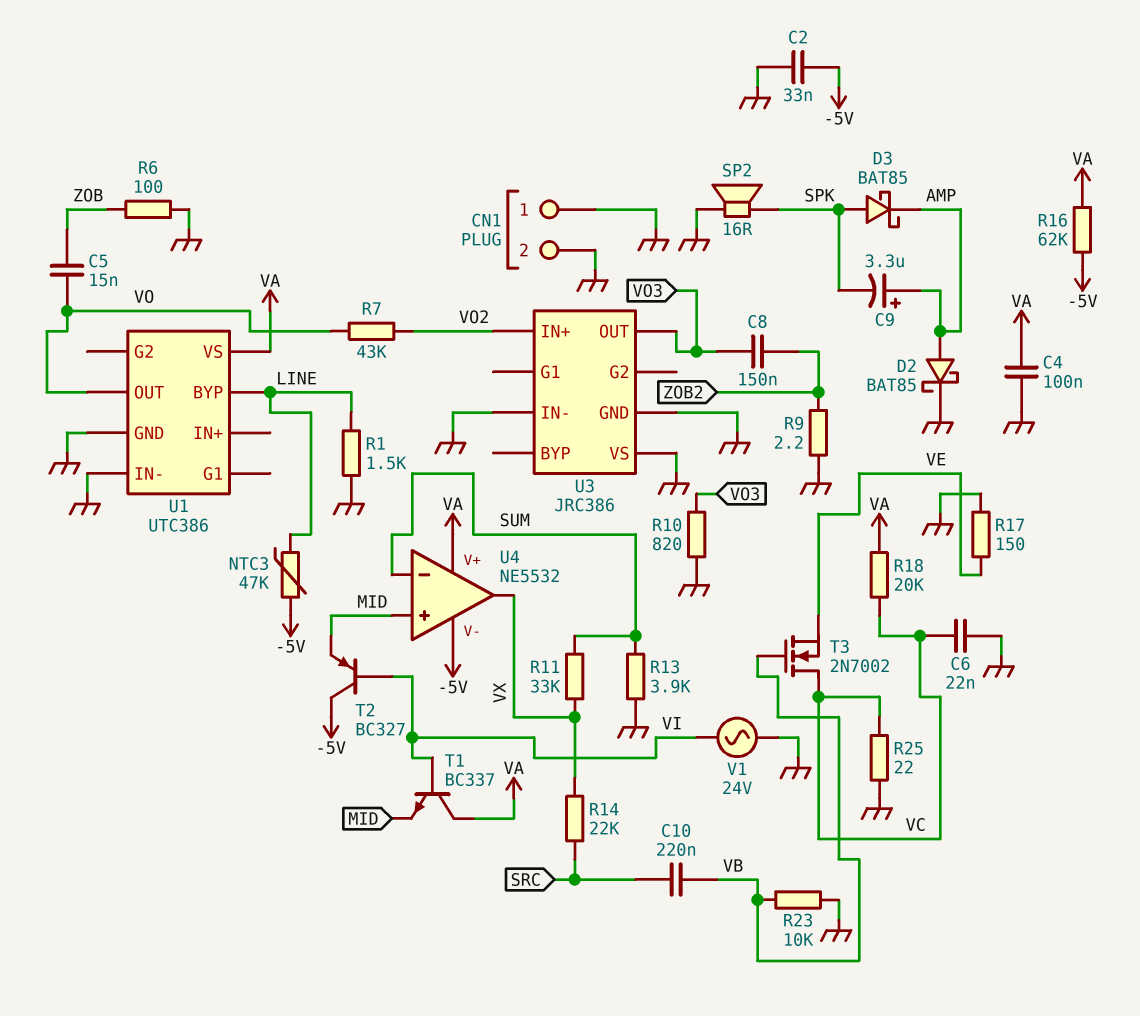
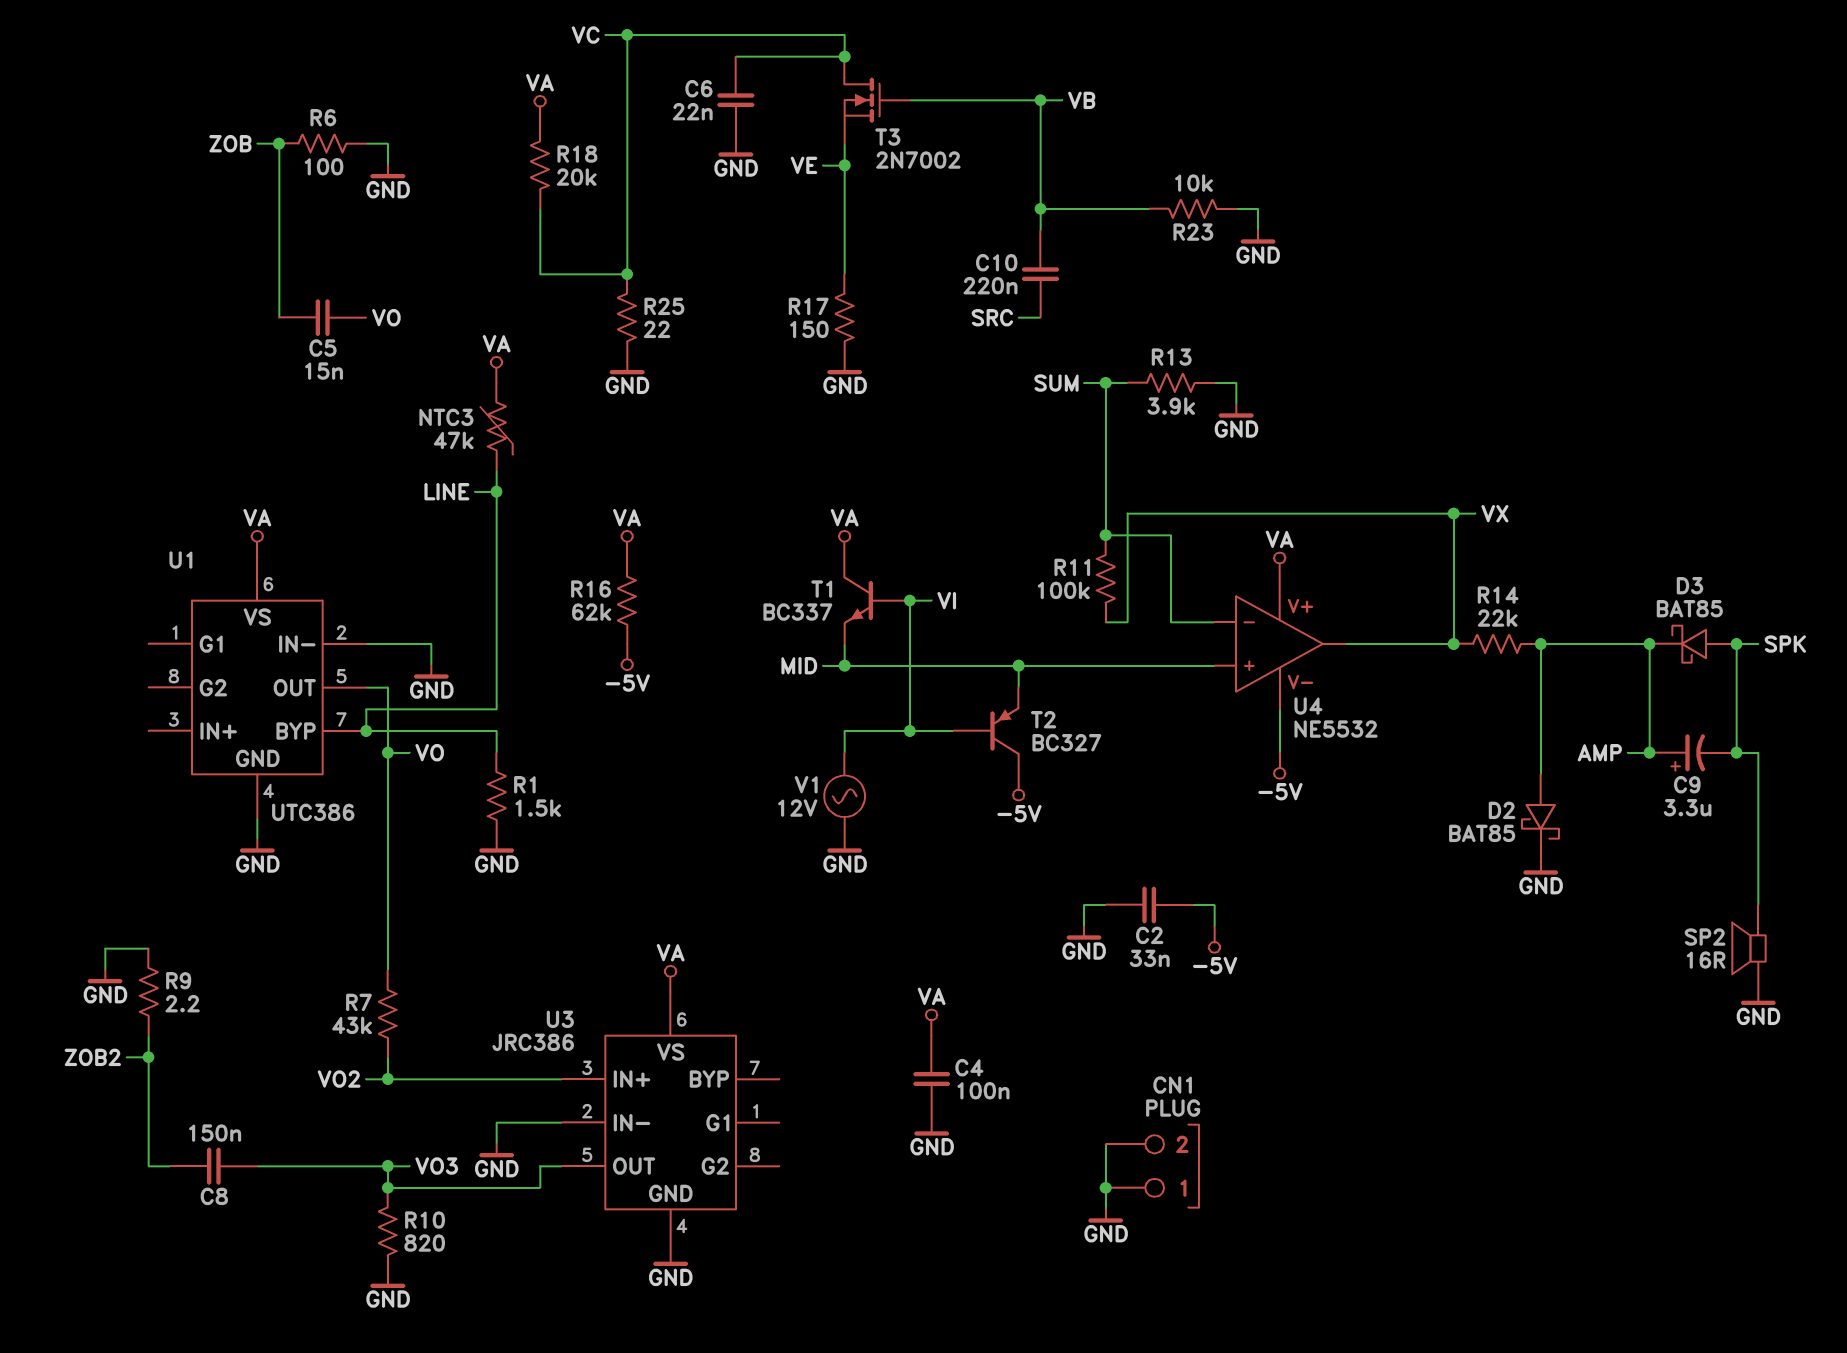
NTC3: 47k (-5V, LINE) -> 47k (LINE, VA)
R11: 33k (SUM, VX) -> 100k (SUM, VX)
R14: 22k (SRC, VX) -> 22k (AMP, VX)
U3 pin VS: GND -> VA
V1: AC 24V (GND, VI) -> AC 12V (GND, VI)

